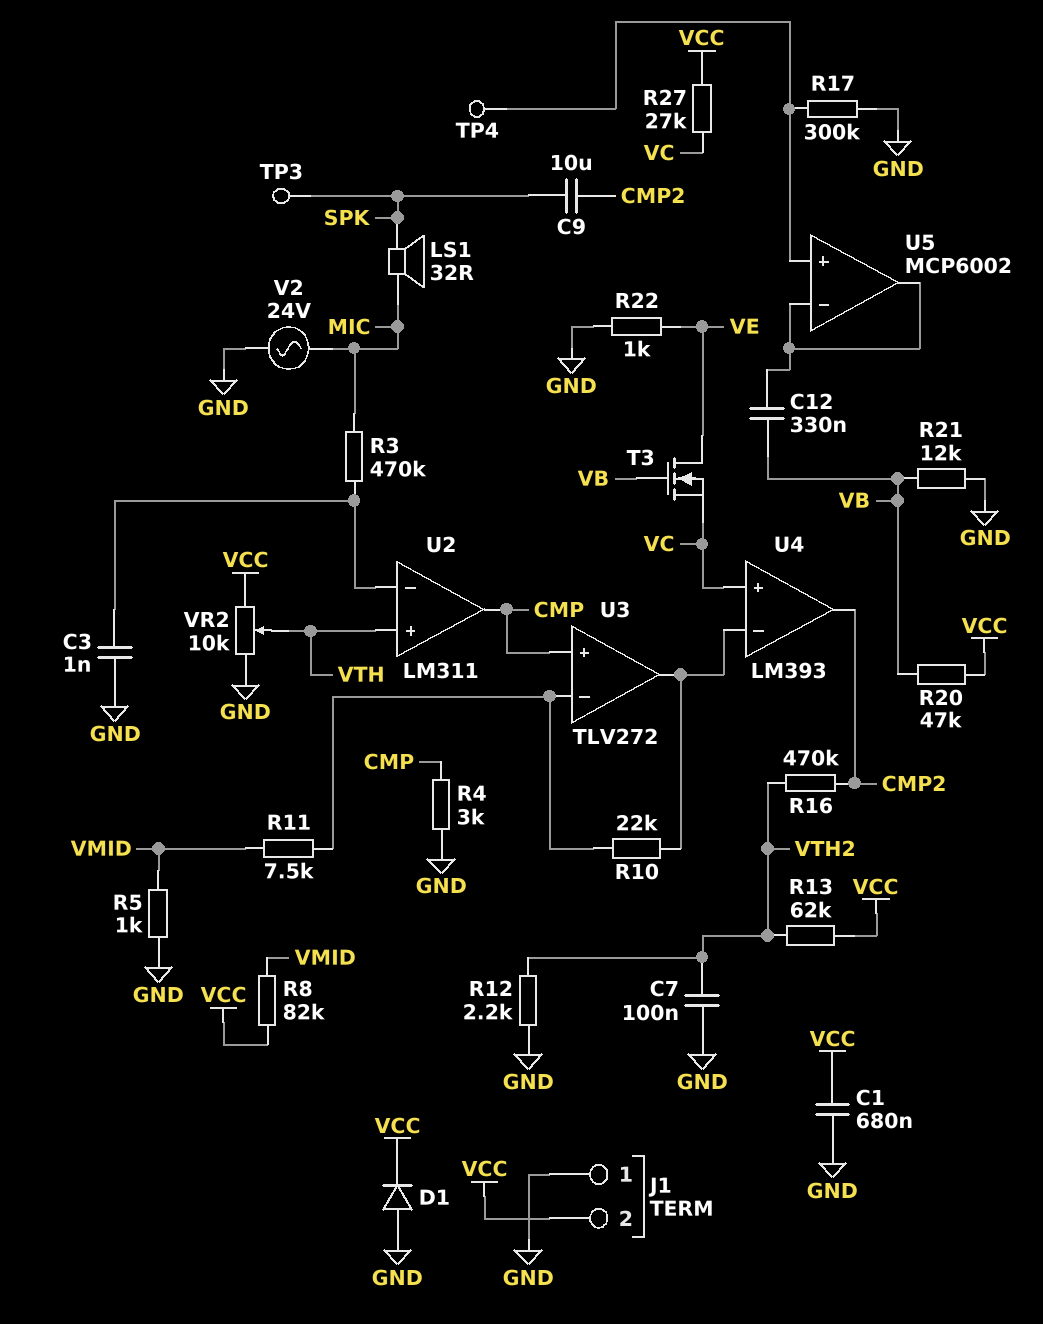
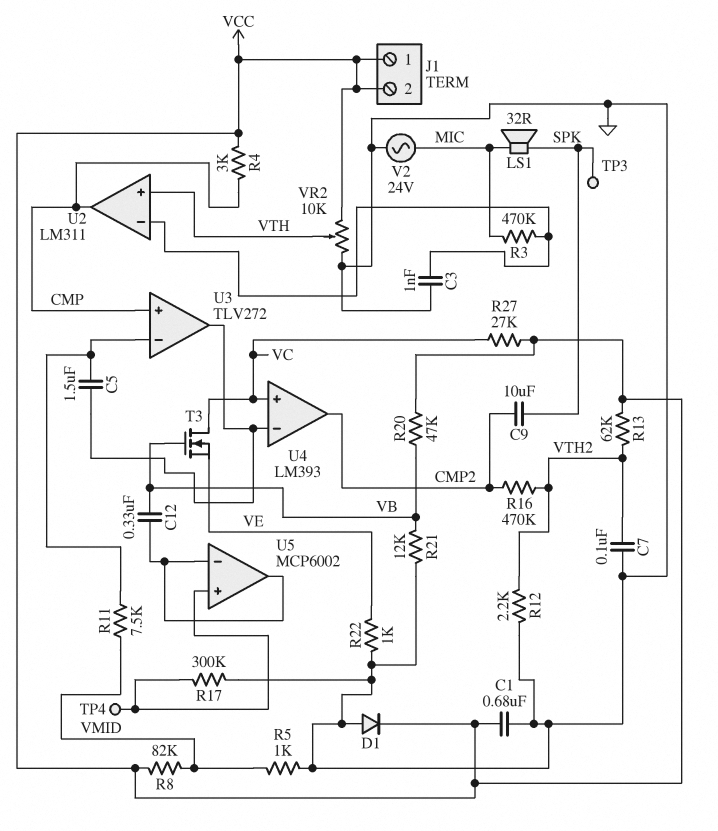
C5: none -> 1.5uF (U3/in-, U3/out)
J1 pin 1: GND -> VCC
R4: 3k (CMP, GND) -> 3k (CMP, VCC)
R10: 22k (U3/in-, U3/out) -> none
T3: NMOS (G VB, D VE, S VC) -> NMOS (G VB, D VC, S VE)

